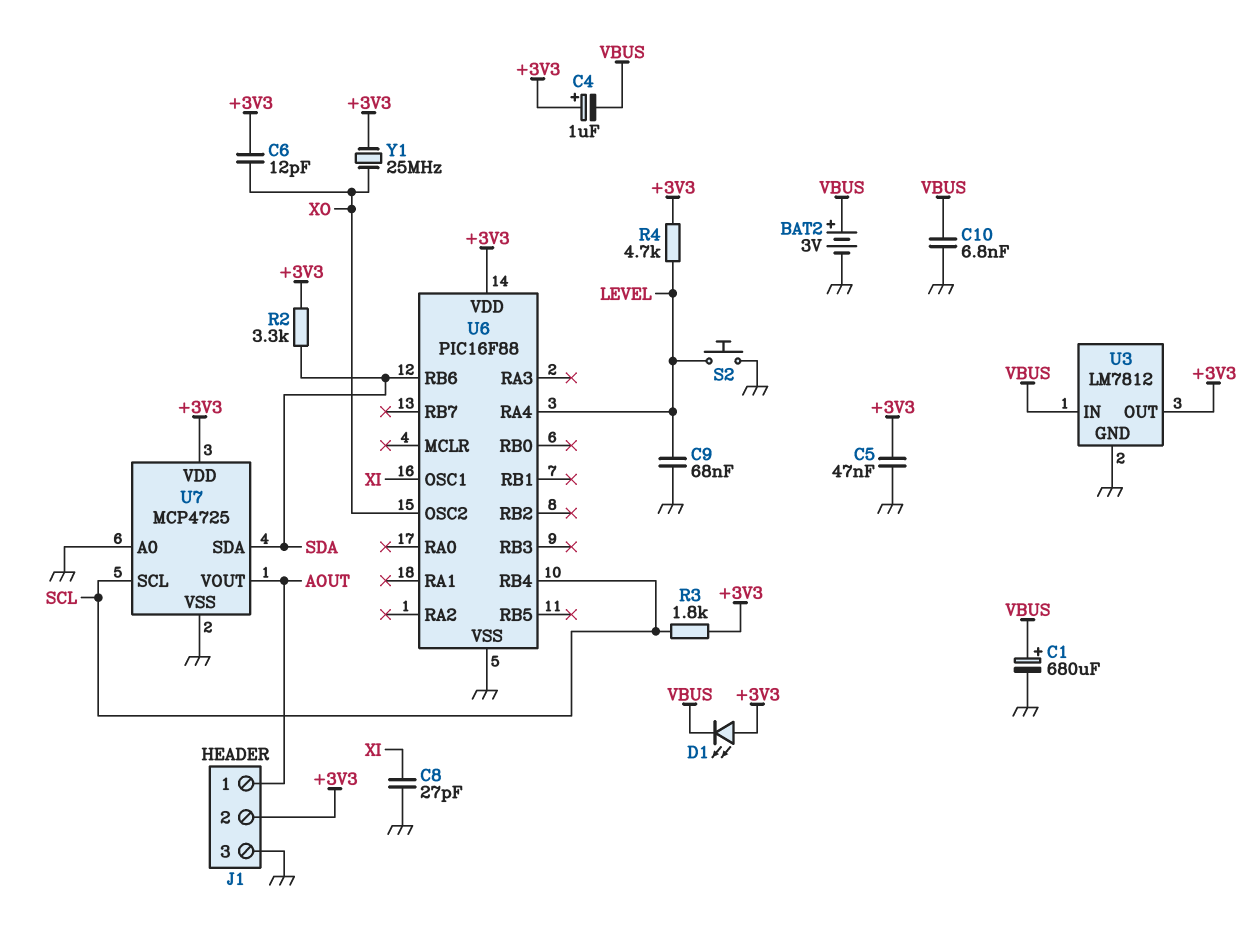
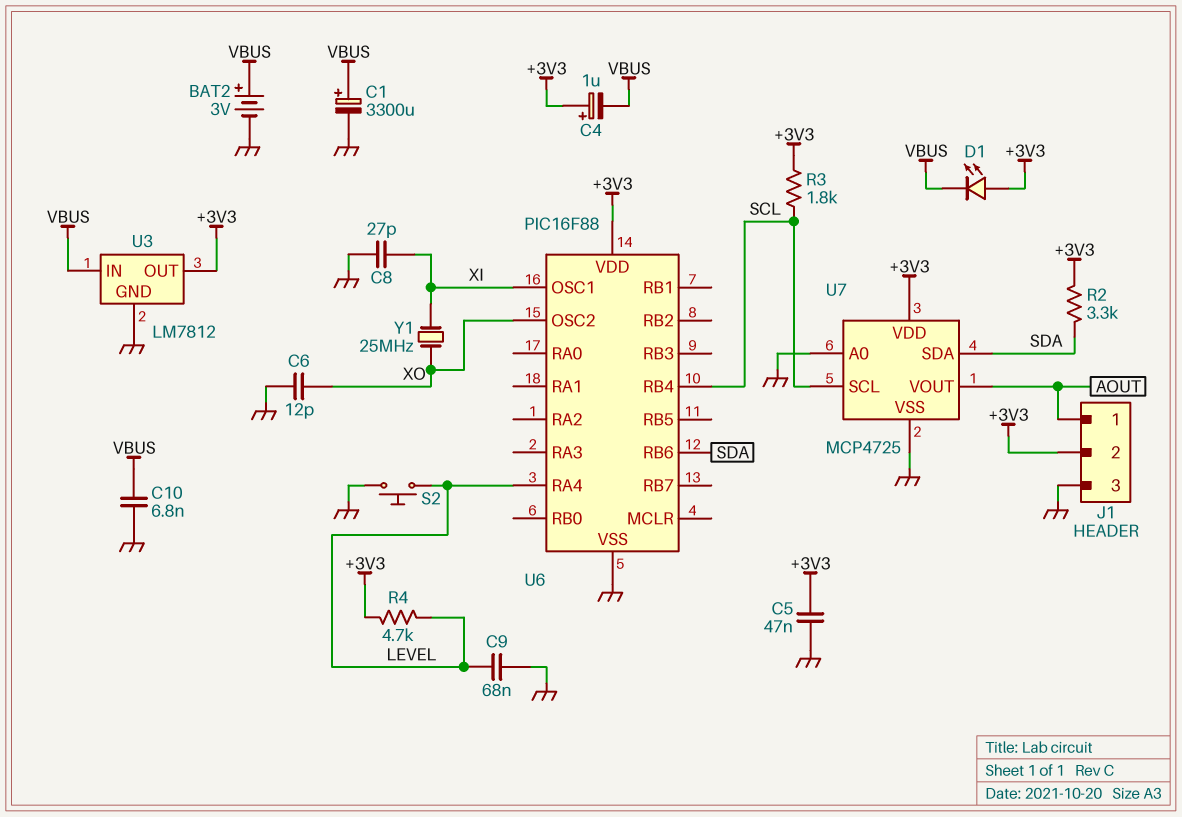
C1: 680uF (plus VBUS, minus GND) -> 3300uF (plus VBUS, minus GND)
C6: 12pF (+3V3, XO) -> 12pF (GND, XO)
Y1: 25MHz (+3V3, XO) -> 25MHz (XI, XO)

